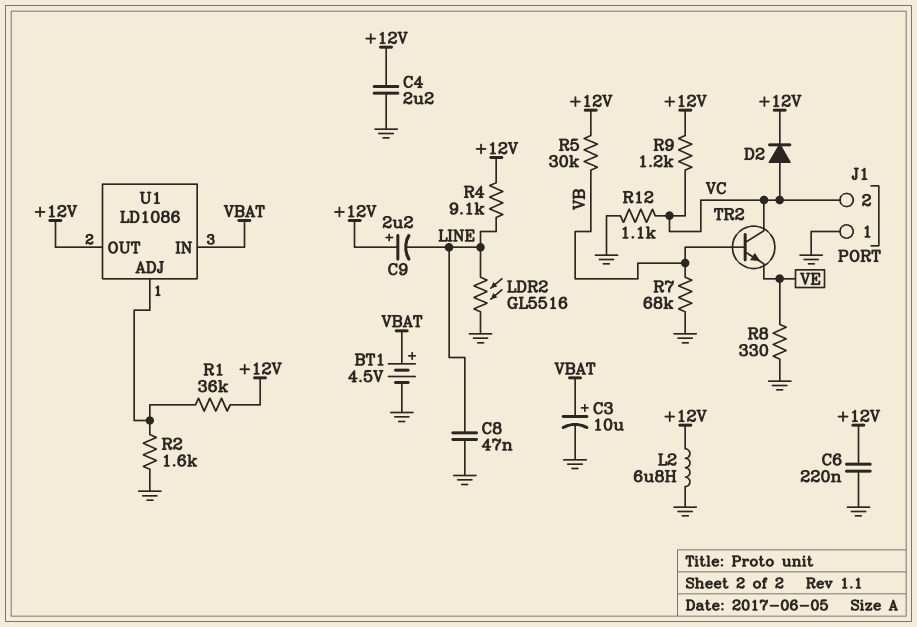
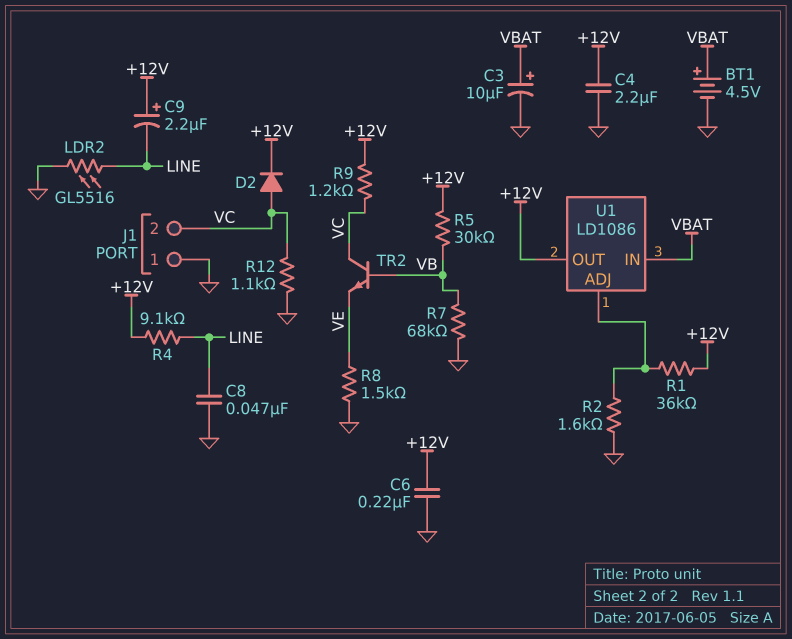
L2: 6.8uH (+12V, GND) -> none
R8: 330 (GND, VE) -> 1.5k (GND, VE)

